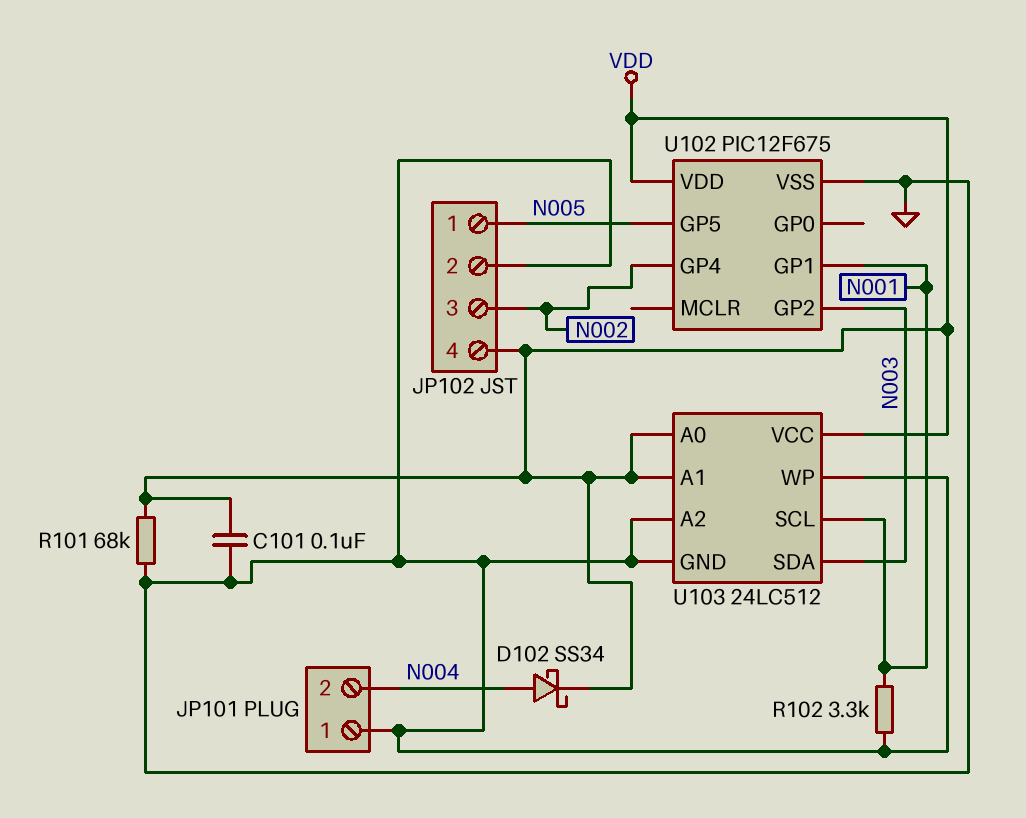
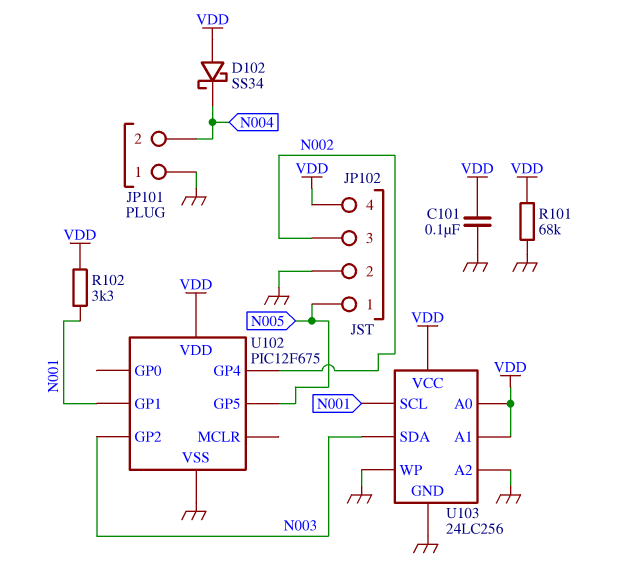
D102: schottky SS34 (A N004, K VDD) -> schottky SS34 (A VDD, K N004)
R102: 3.3k (GND, N001) -> 3.3k (N001, VDD)
U103: 24LC512 -> 24LC256

